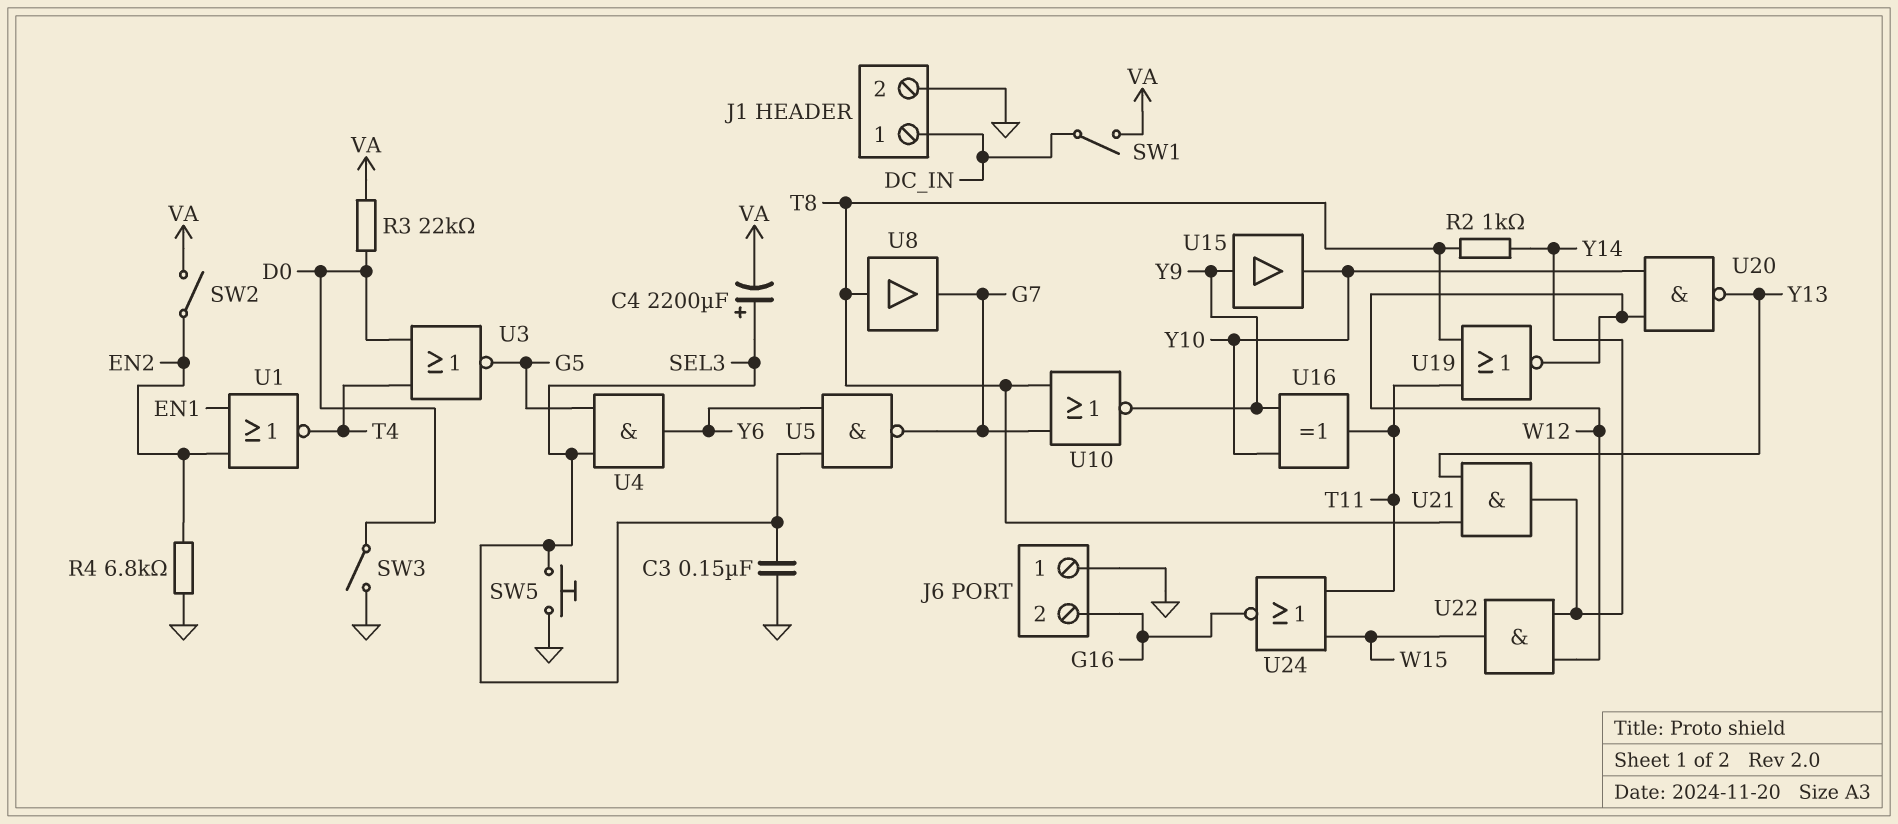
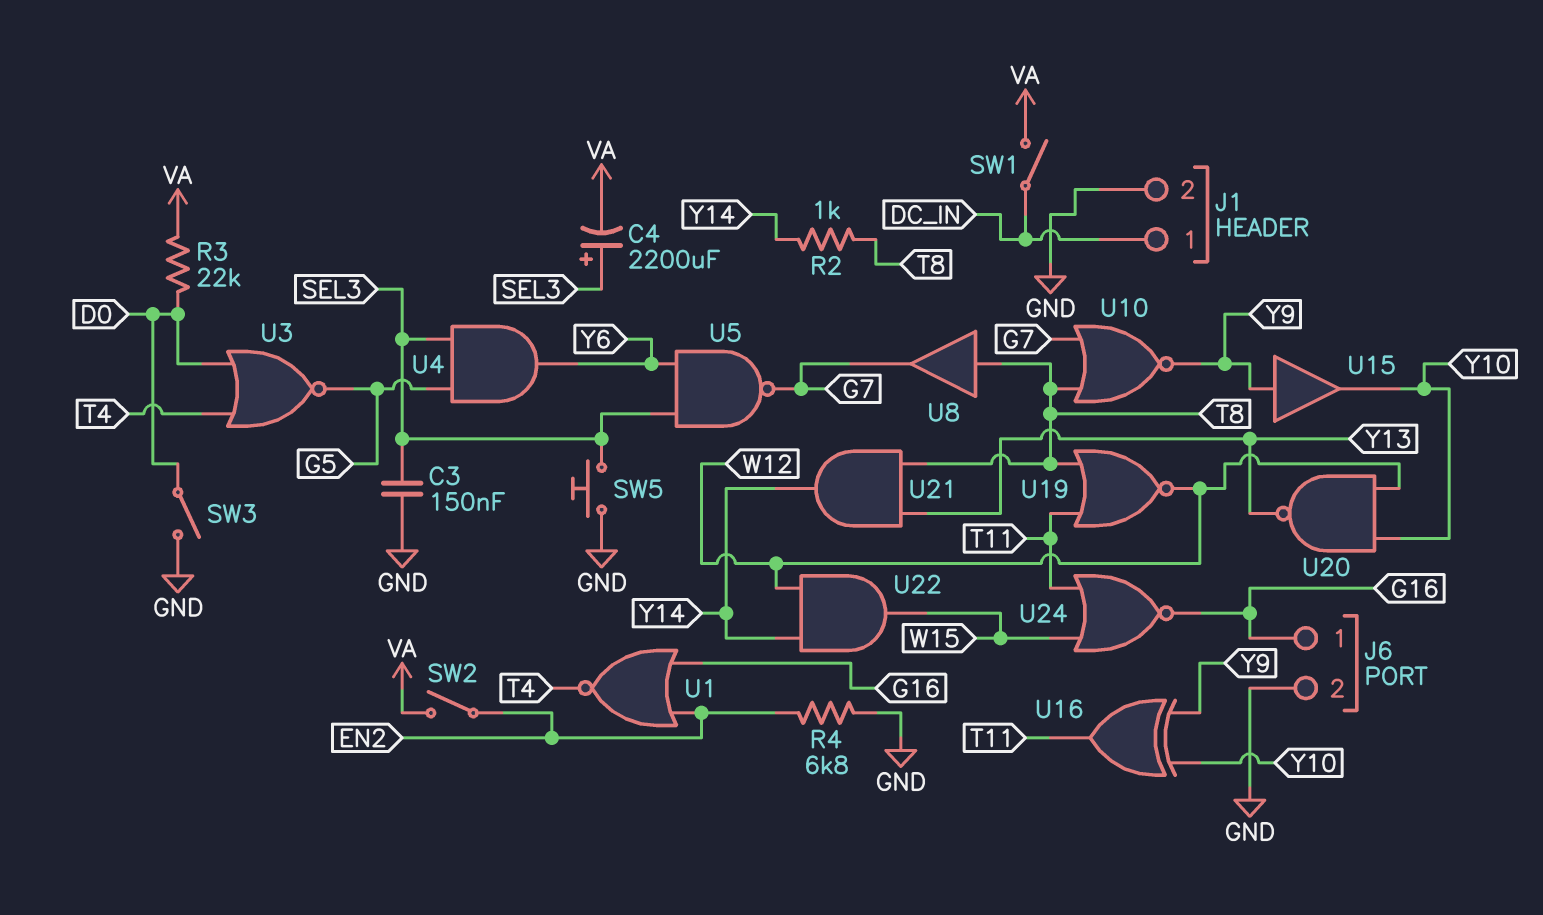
J6 pin 1: GND -> G16
J6 pin 2: G16 -> GND
U1: NOR (in EN1, in EN2, out T4) -> NOR (in EN2, in G16, out T4)

